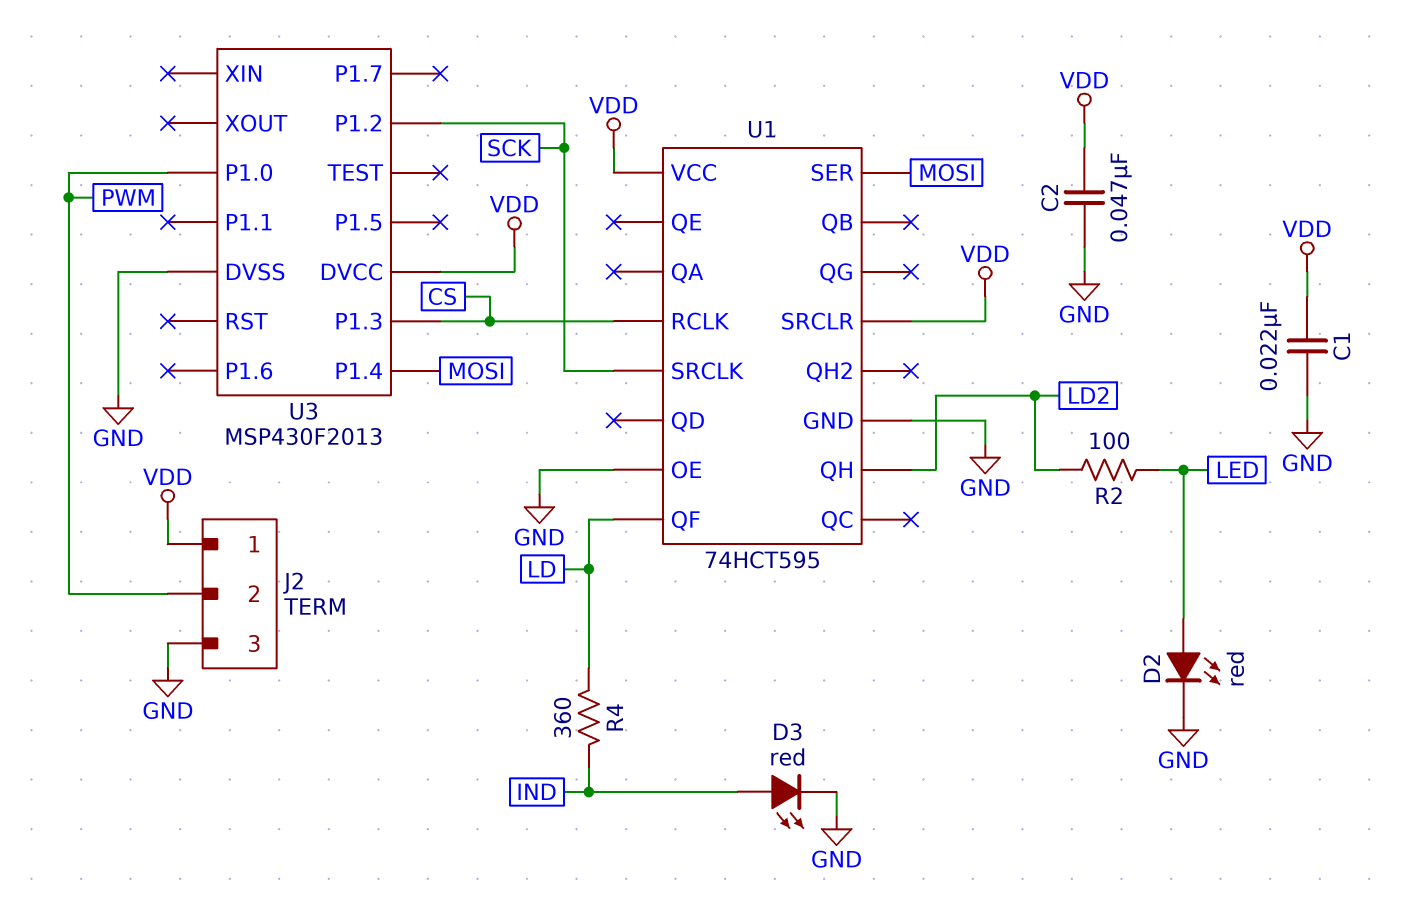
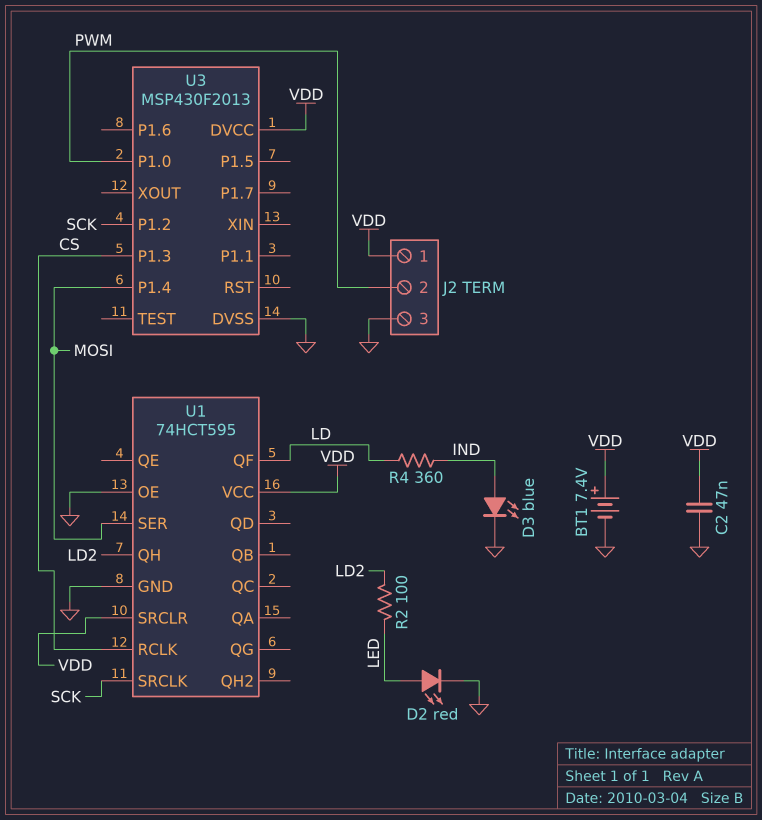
BT1: none -> 7.4V (plus VDD, minus GND)
C1: 22nF (GND, VDD) -> none
D3: LED red (A IND, K GND) -> LED blue (A IND, K GND)

